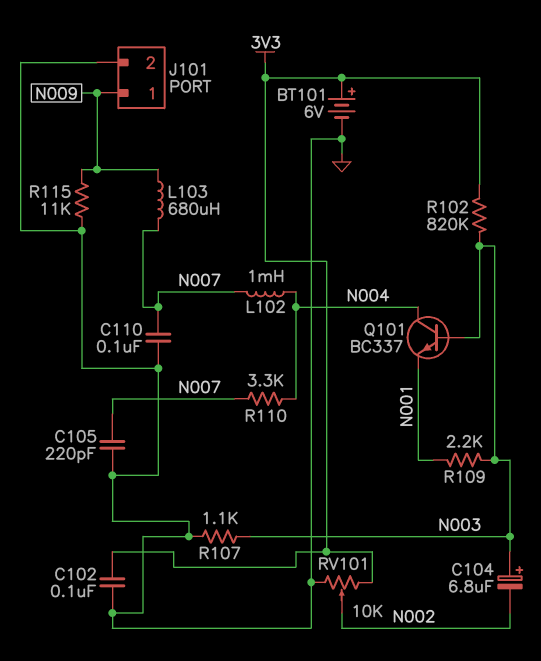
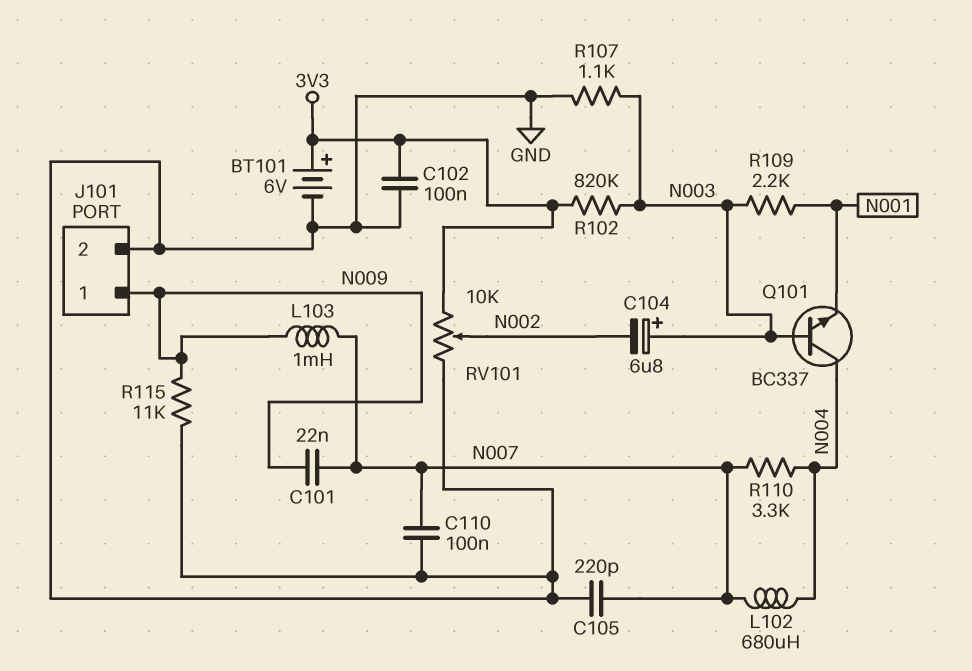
C101: none -> 22nF (N007, N009)
L102: 1mH (N004, N007) -> 680uH (N004, N007)
L103: 680uH (N007, N009) -> 1mH (N007, N009)

